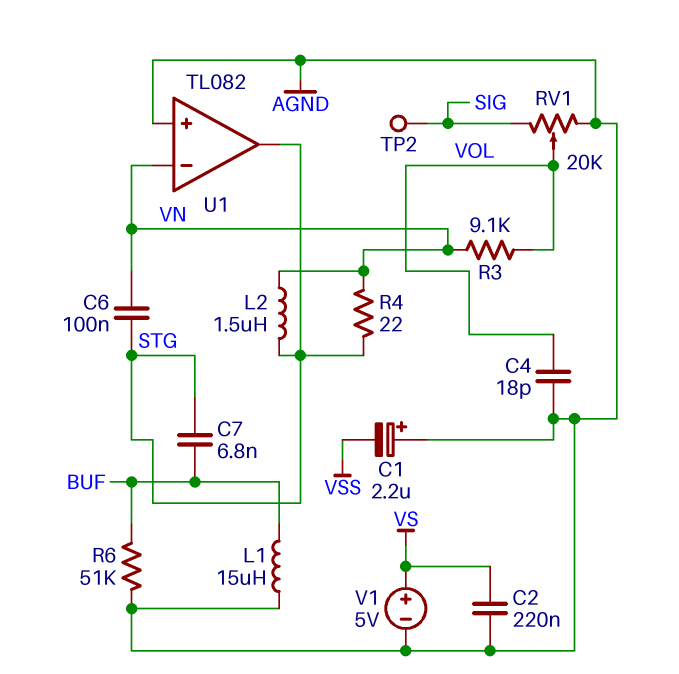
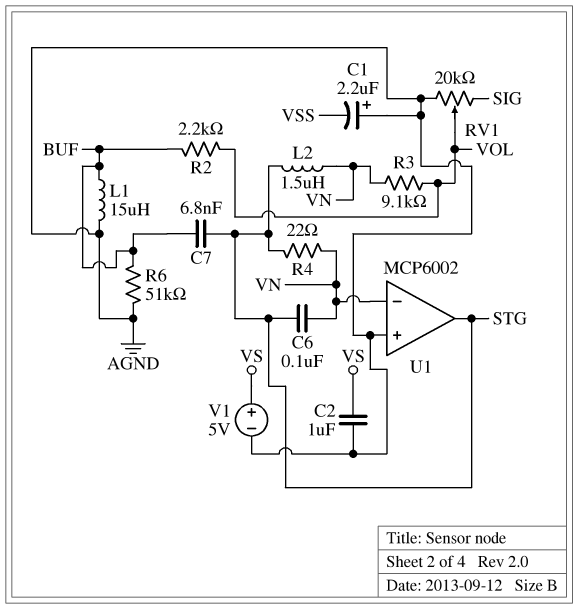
C2: 220nF (AGND, VS) -> 1uF (AGND, VS)
C4: 18pF (AGND, VOL) -> none
R2: none -> 2.2k (BUF, VOL)
TP2: test point (SIG) -> none
U1: TL082 -> MCP6002

